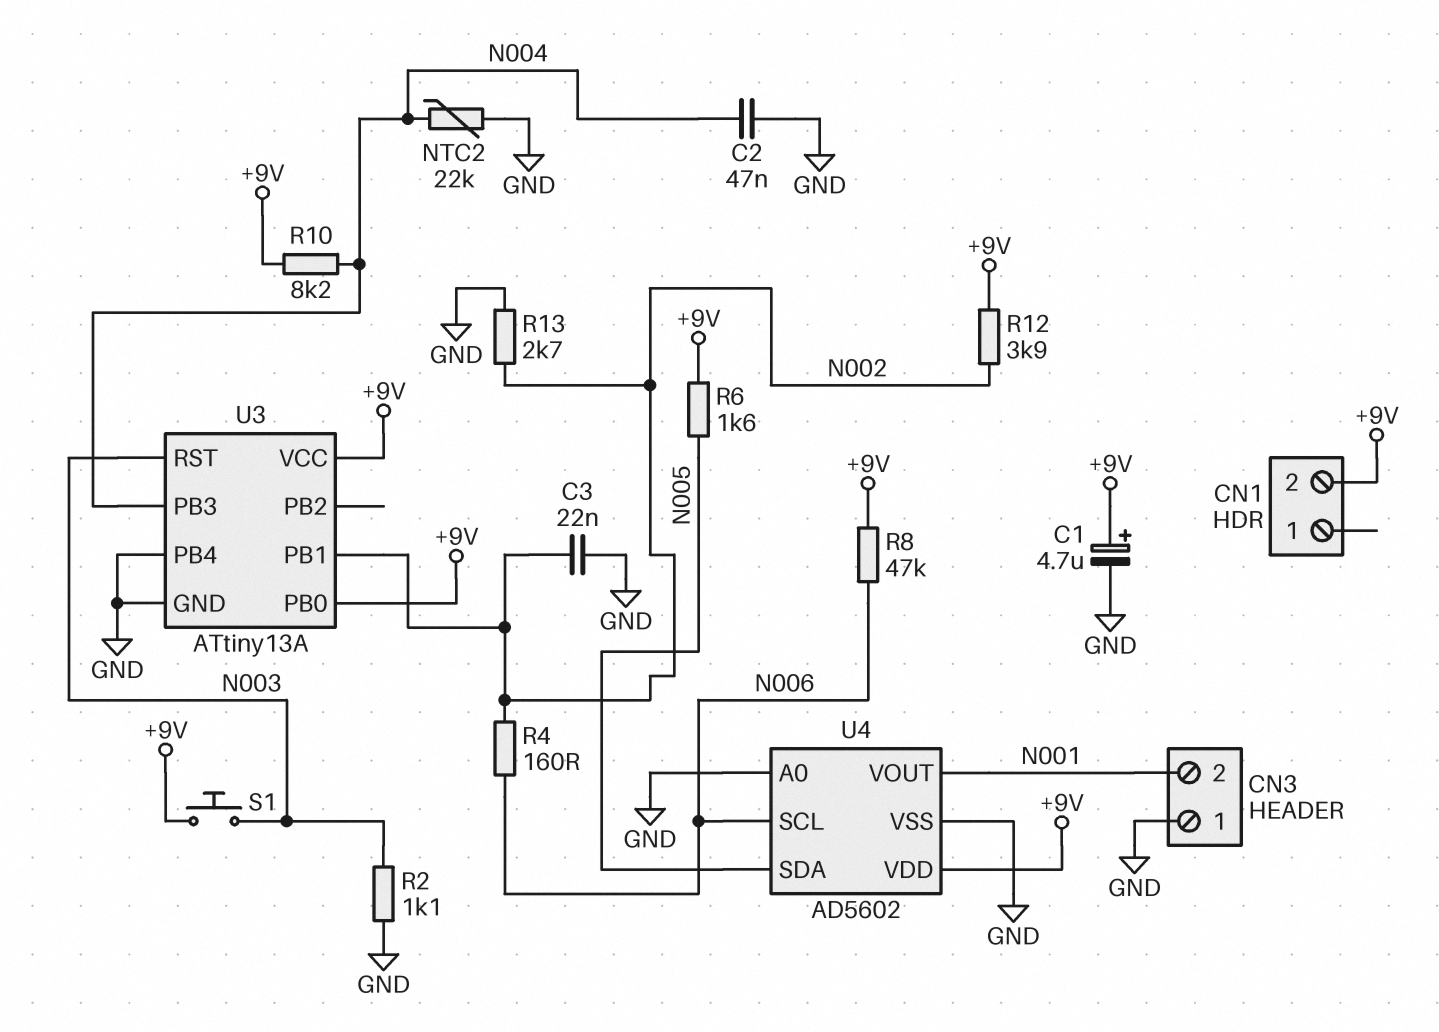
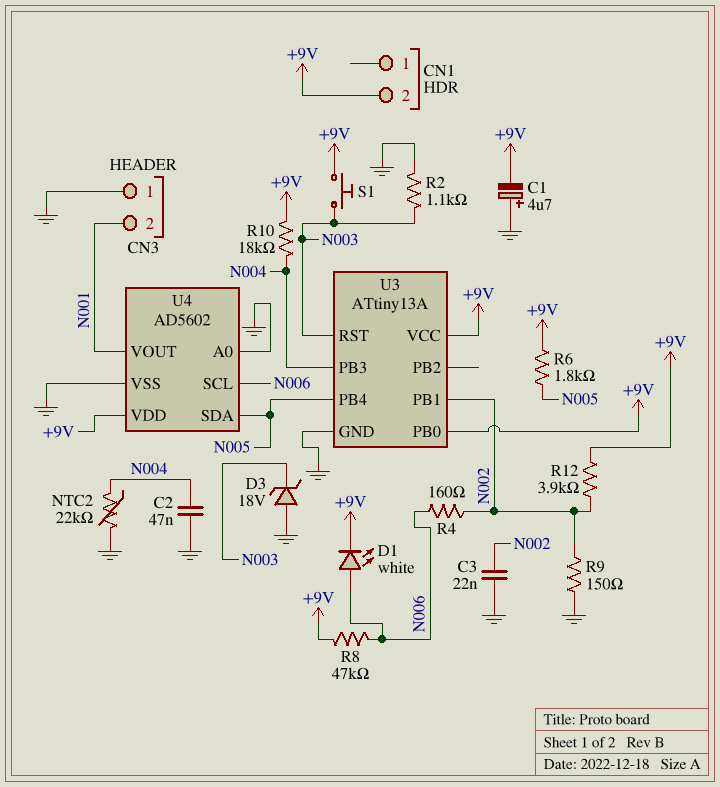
C1: 4.7uF (plus +9V, minus GND) -> 4.7uF (plus GND, minus +9V)
D1: none -> LED white (A N006, K +9V)
D3: none -> zener 18V (A GND, K N003)
R6: 1.6k (+9V, N005) -> 1.8k (+9V, N005)
R9: none -> 150 (GND, N002)
R10: 8.2k (+9V, N004) -> 18k (+9V, N004)
R13: 2.7k (GND, N002) -> none
U3 pin PB4: GND -> N005

